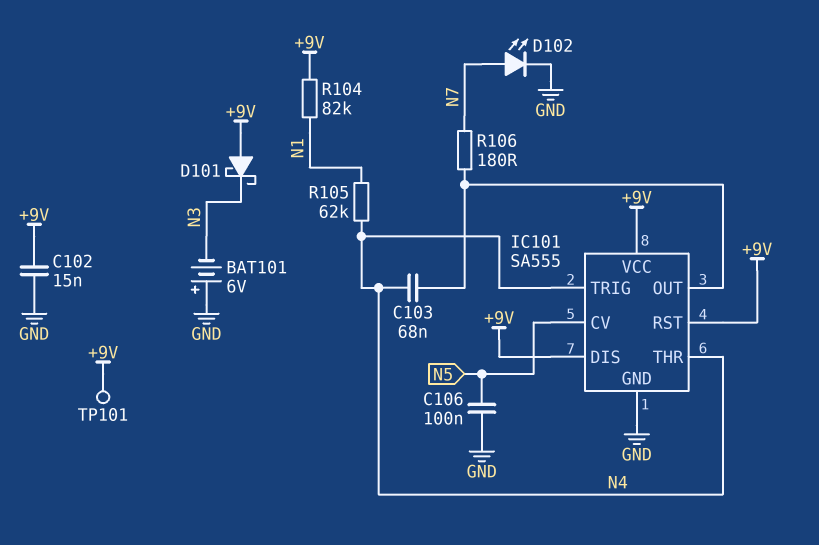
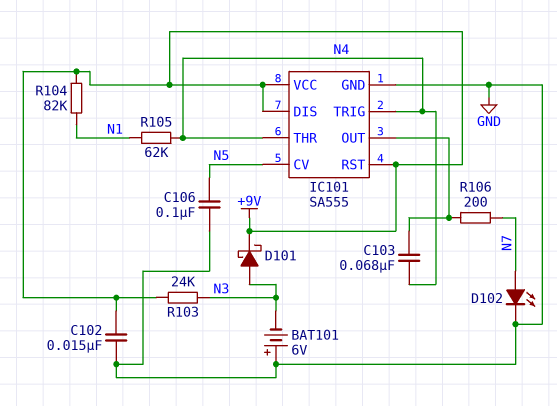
D101: schottky (A +9V, K N3) -> schottky (A N3, K +9V)
R103: none -> 24k (+9V, N3)
R106: 180 (IC101/OUT, N7) -> 200 (IC101/OUT, N7)
TP101: test point (+9V) -> none

